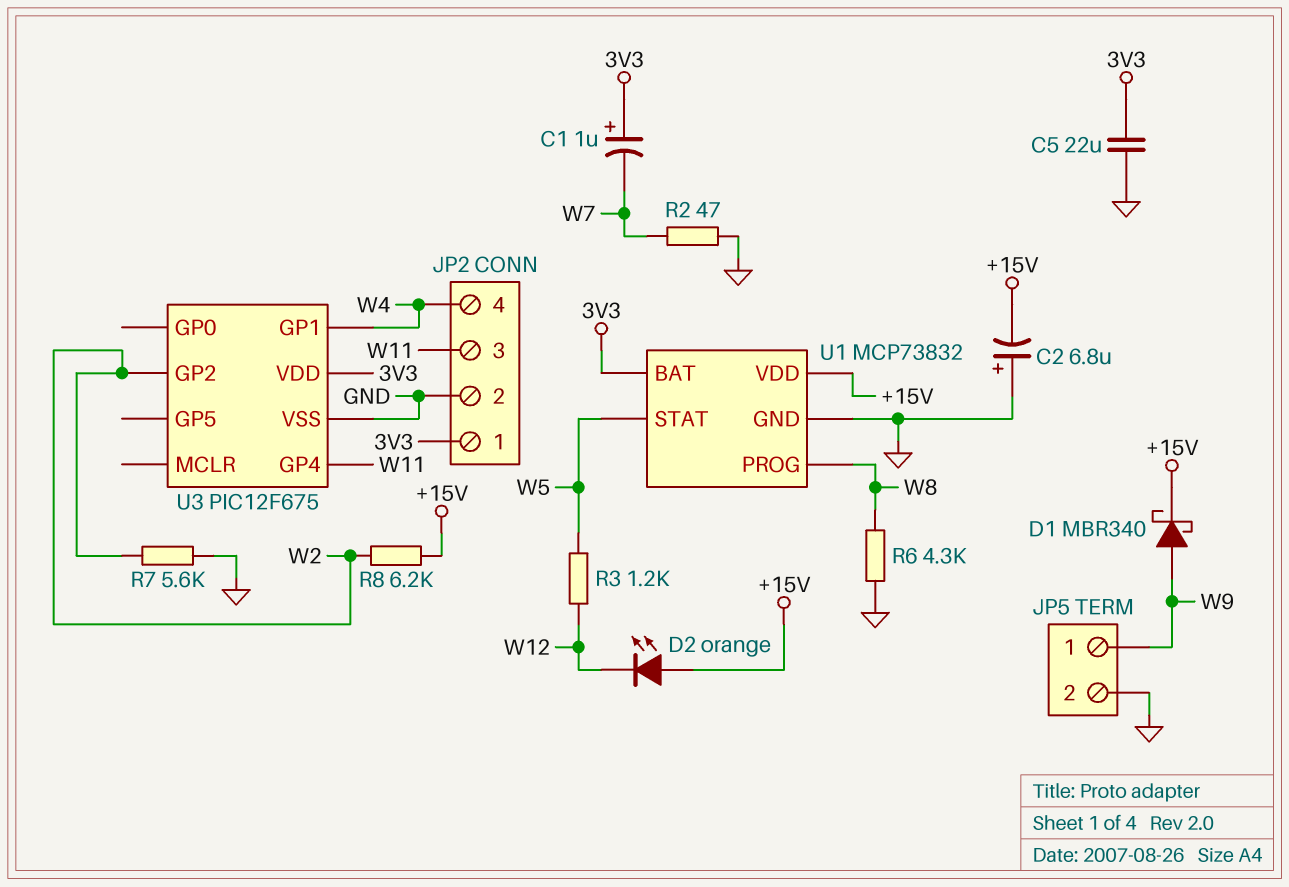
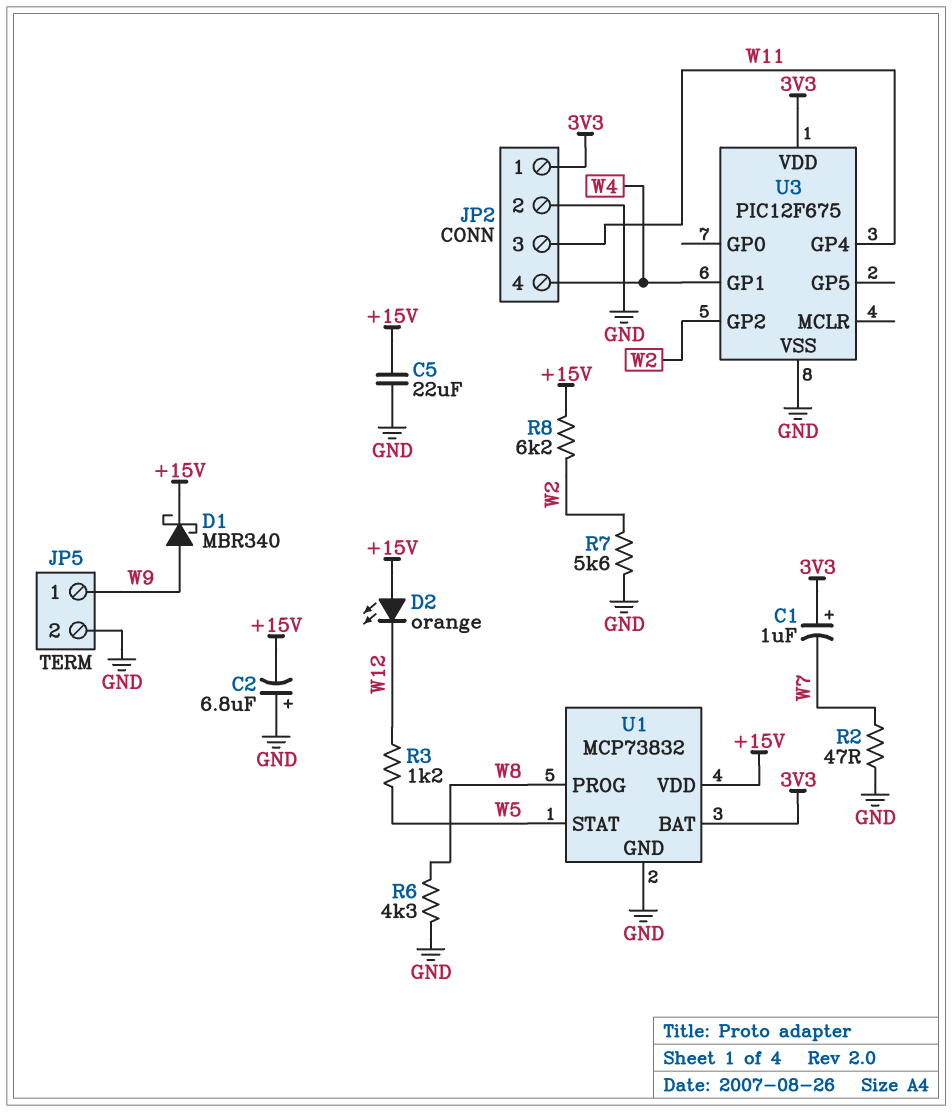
C5: 22uF (3V3, GND) -> 22uF (+15V, GND)

